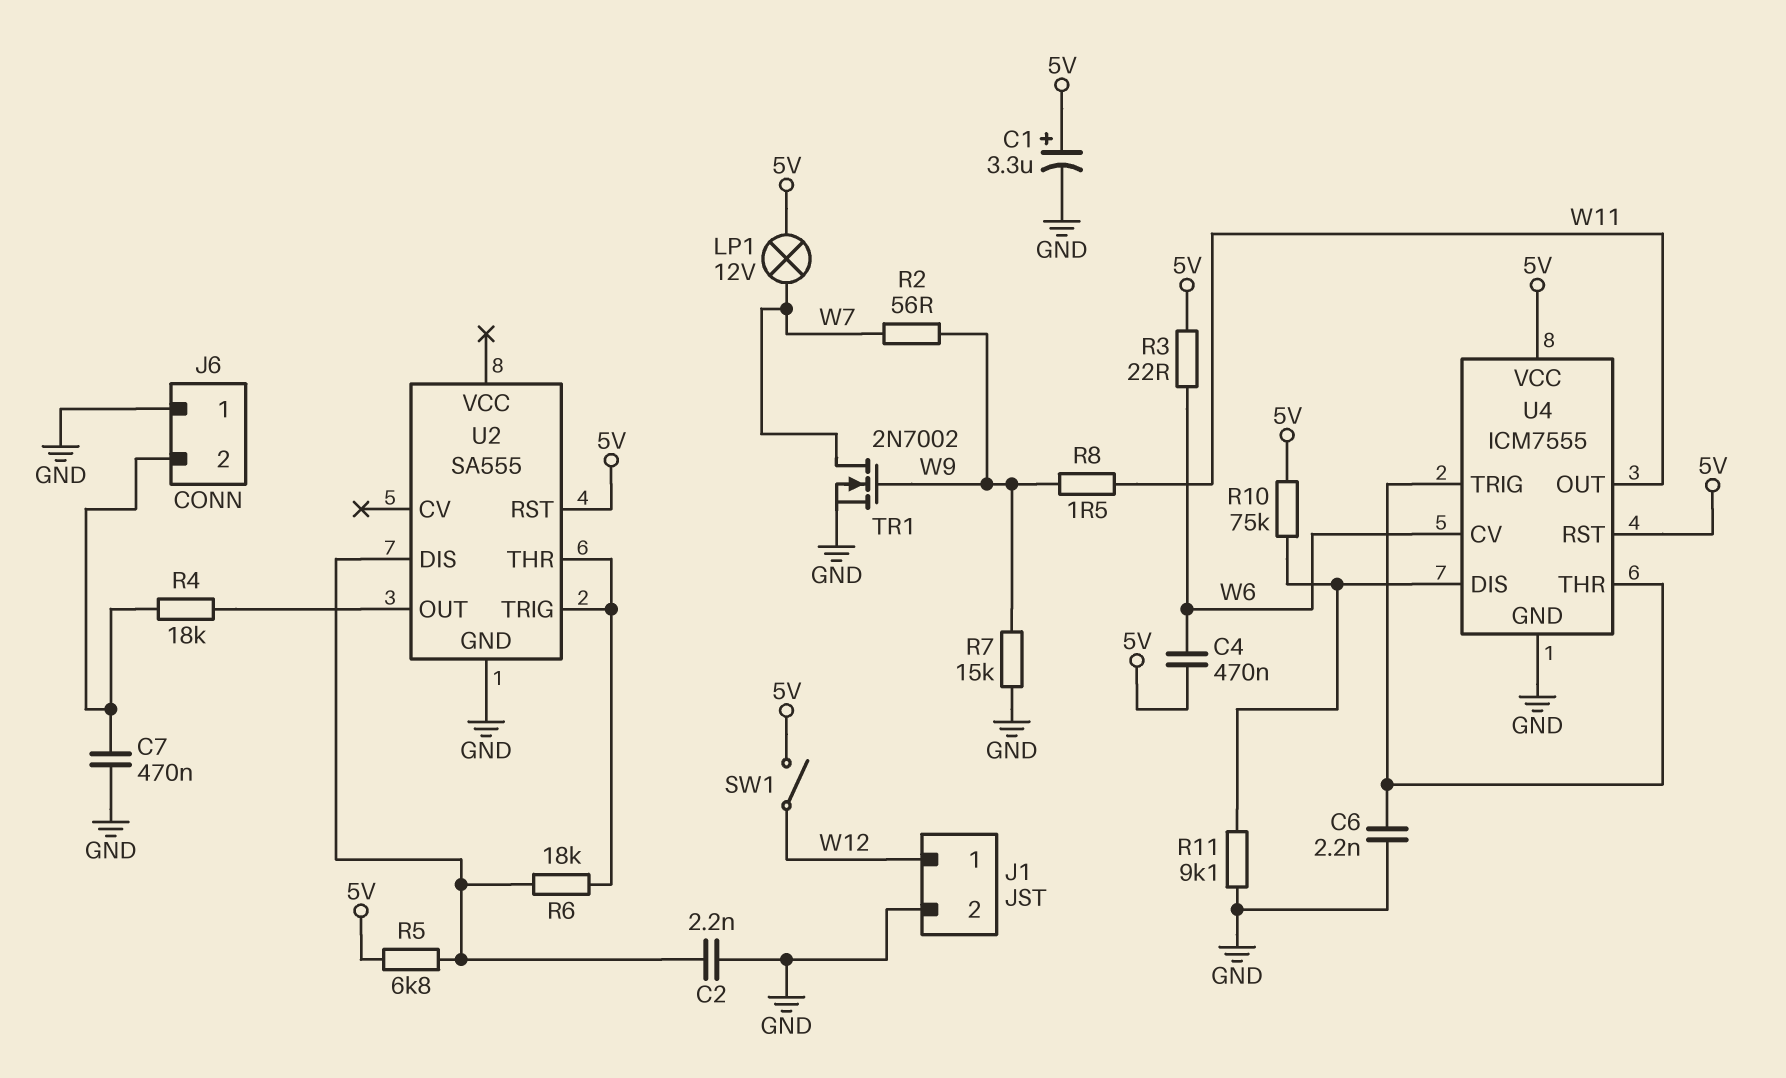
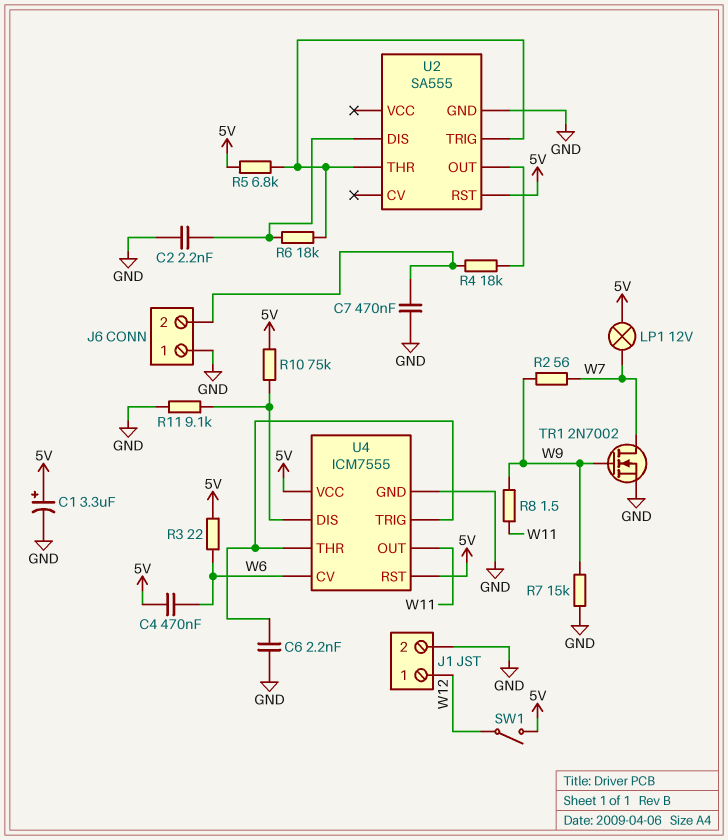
R5: 6.8k (5V, U2/DIS) -> 6.8k (5V, U2/THR)

